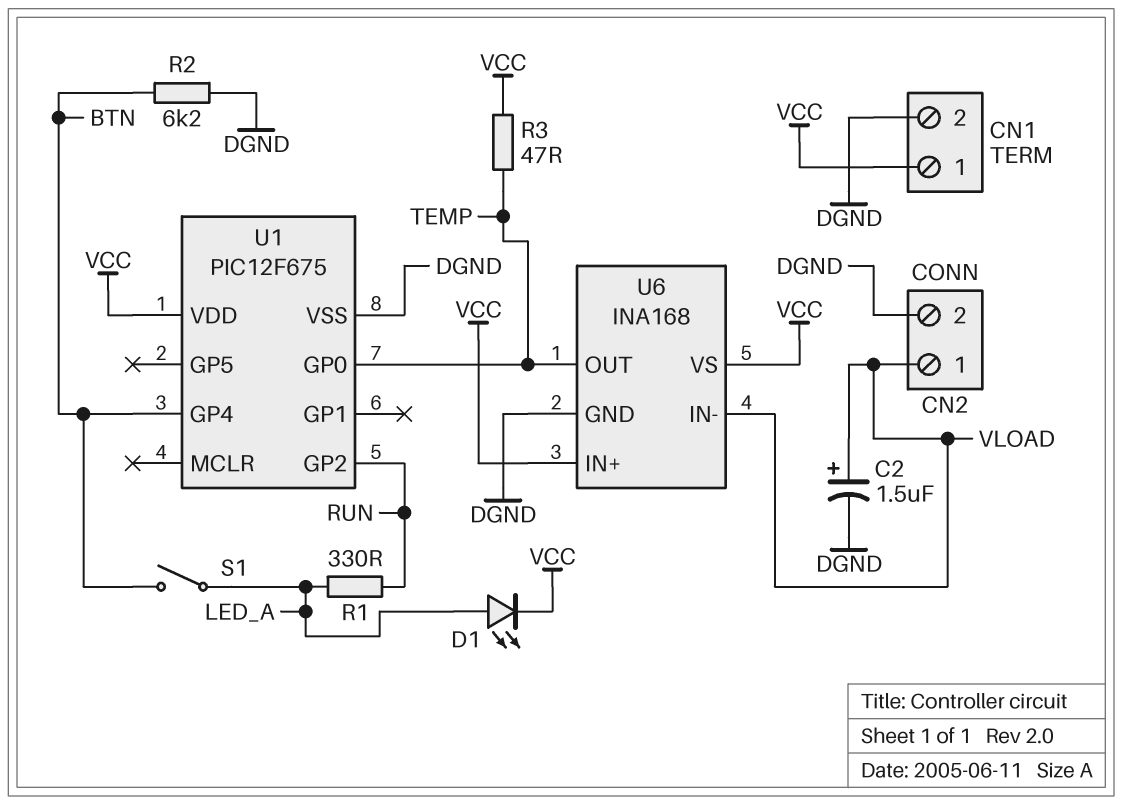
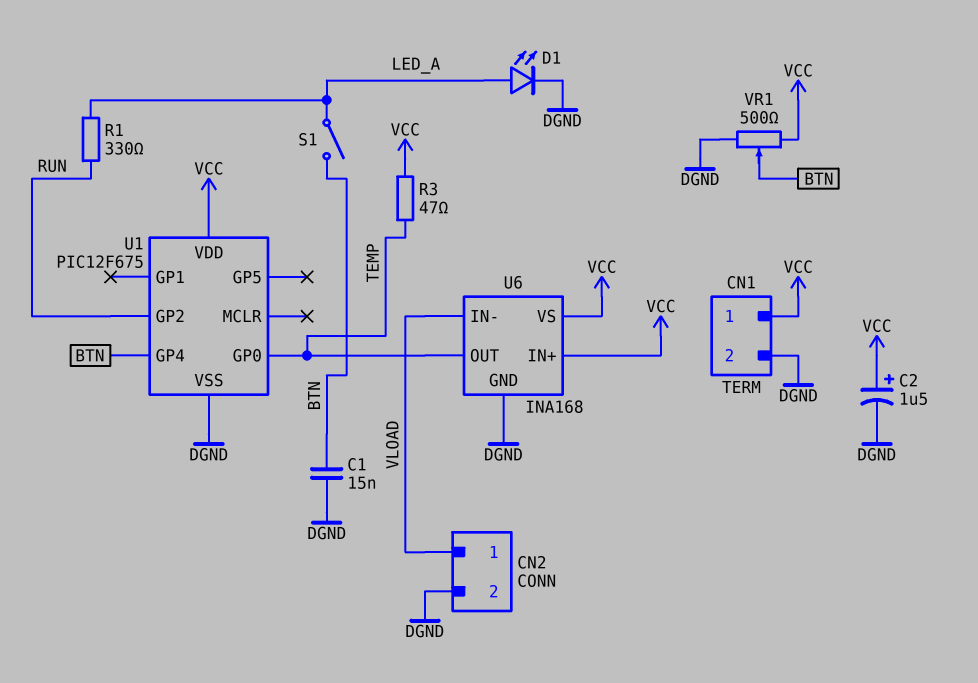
C1: none -> 15nF (BTN, DGND)
C2: 1.5uF (plus VLOAD, minus DGND) -> 1.5uF (plus VCC, minus DGND)
D1: LED (A LED_A, K VCC) -> LED (A LED_A, K DGND)
R2: 6.2k (BTN, DGND) -> none
VR1: none -> 500 (DGND, VCC, wiper BTN)

